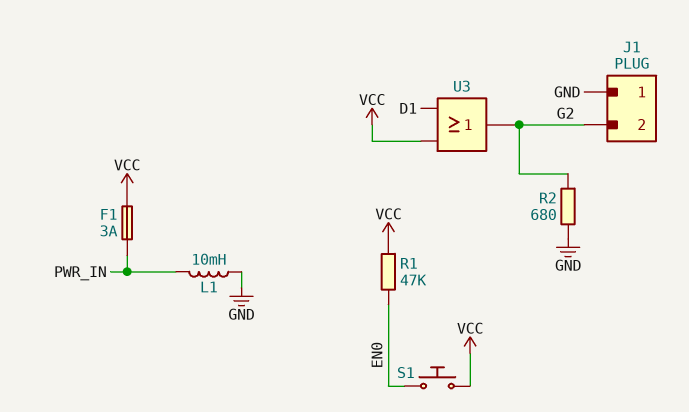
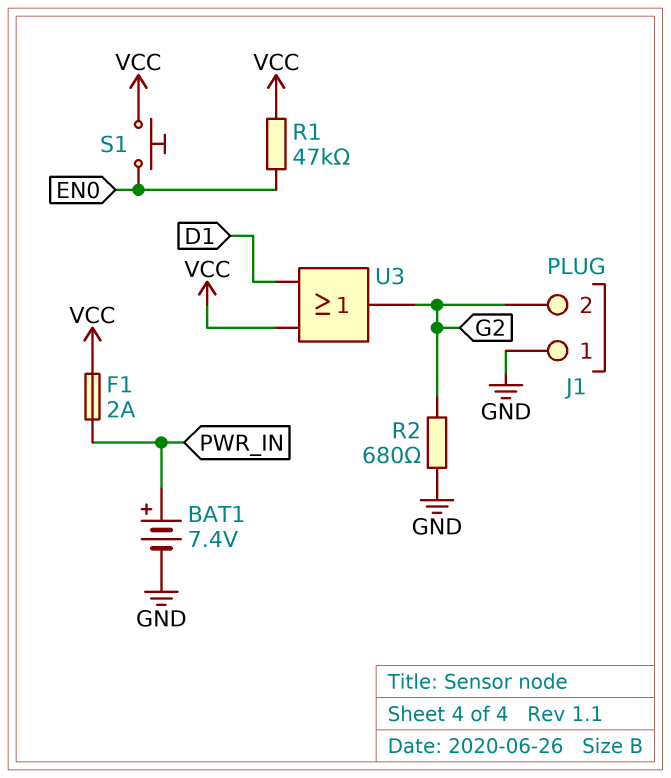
BAT1: none -> 7.4V (plus PWR_IN, minus GND)
F1: 3A (PWR_IN, VCC) -> 2A (PWR_IN, VCC)
L1: 10mH (GND, PWR_IN) -> none

